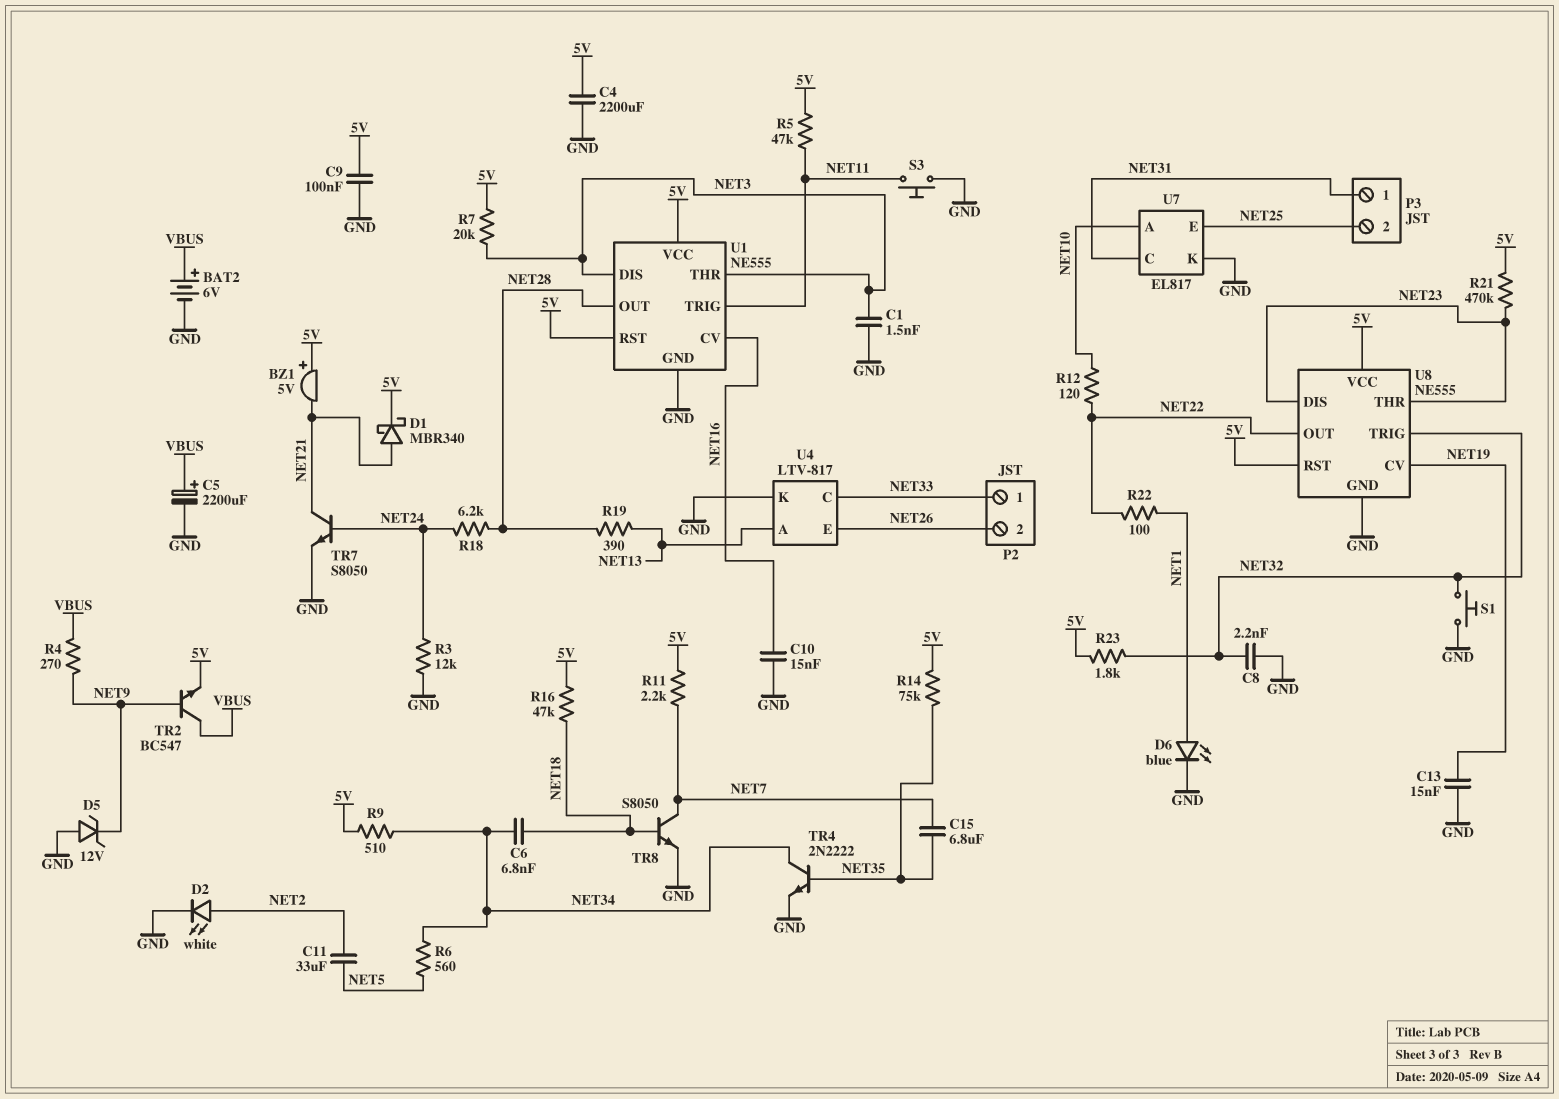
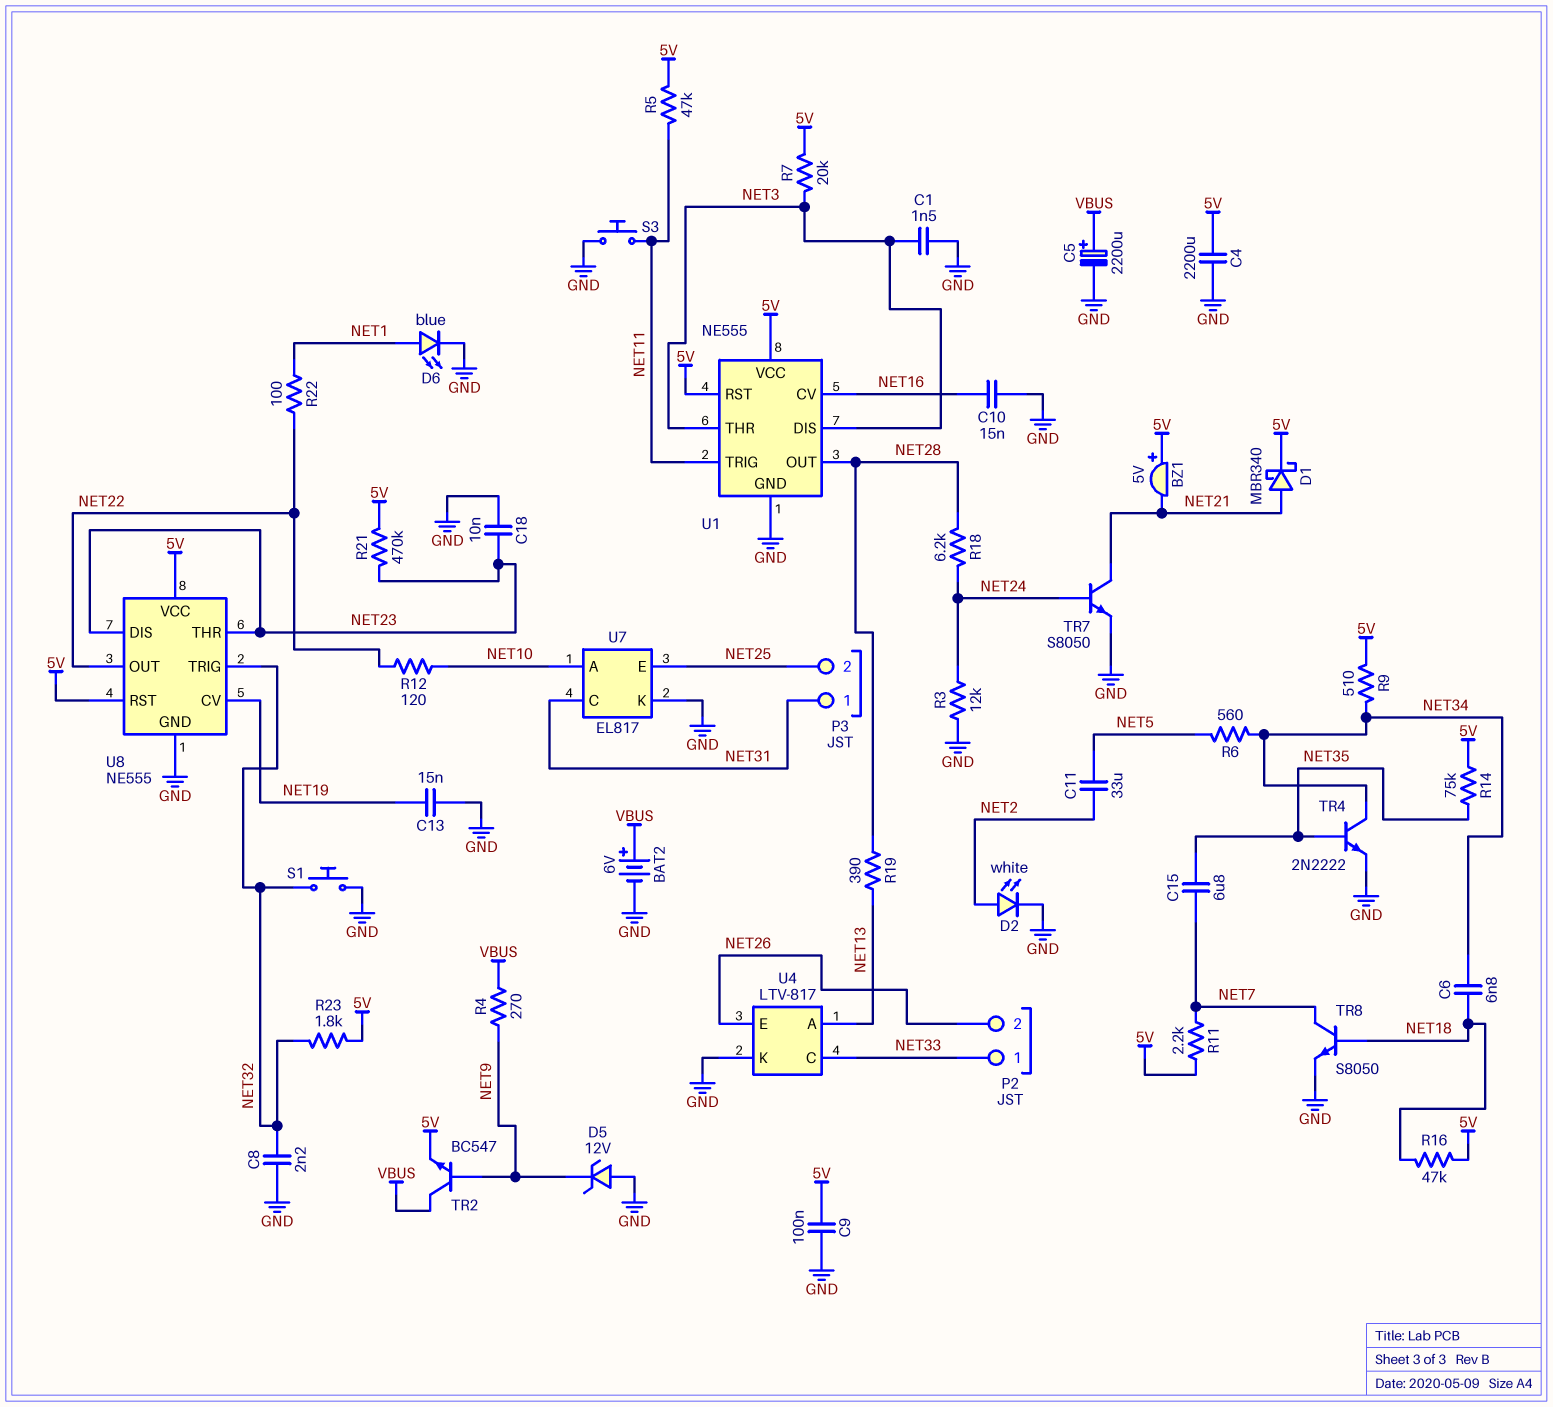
C18: none -> 10nF (GND, NET23)

